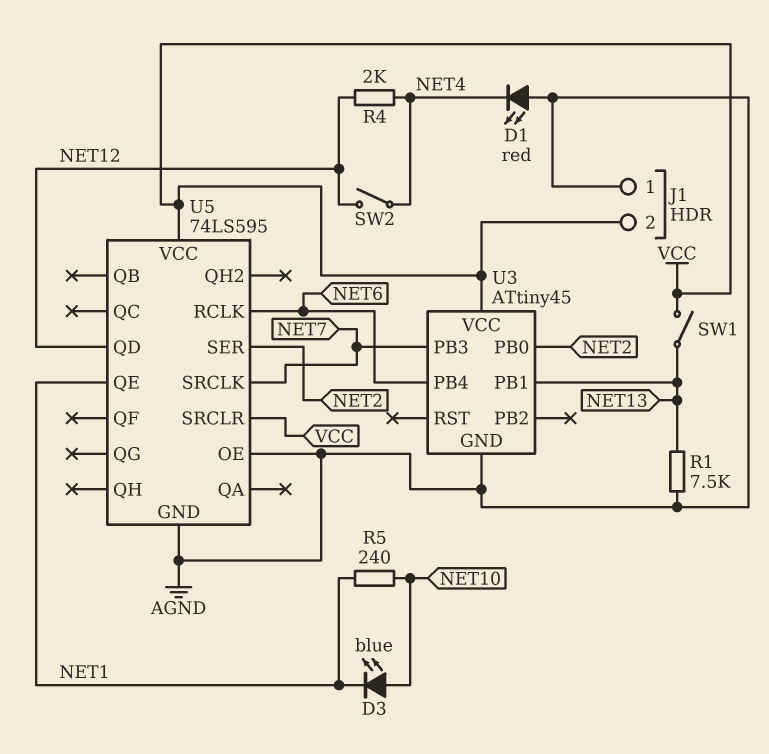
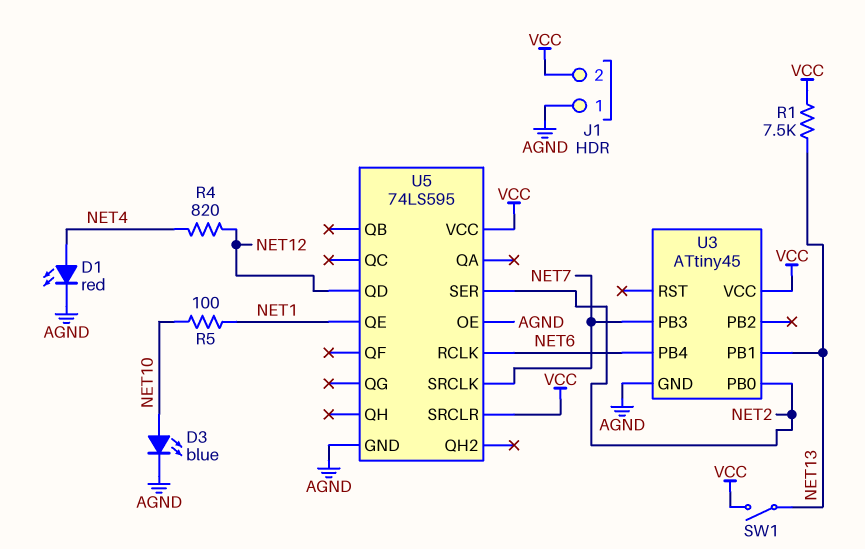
D1: LED red (A AGND, K NET4) -> LED red (A NET4, K AGND)
D3: LED blue (A NET10, K NET1) -> LED blue (A NET10, K AGND)
R1: 7.5k (AGND, NET13) -> 7.5k (NET13, VCC)
R4: 2k (NET4, NET12) -> 820 (NET4, NET12)
R5: 240 (NET1, NET10) -> 100 (NET1, NET10)
SW2: switch (NET4, NET12) -> none

